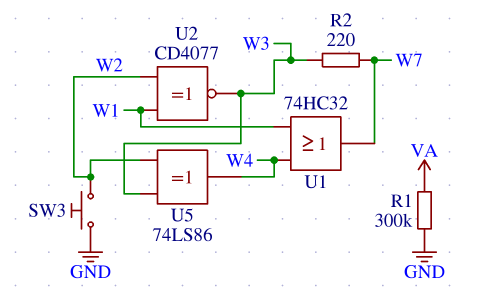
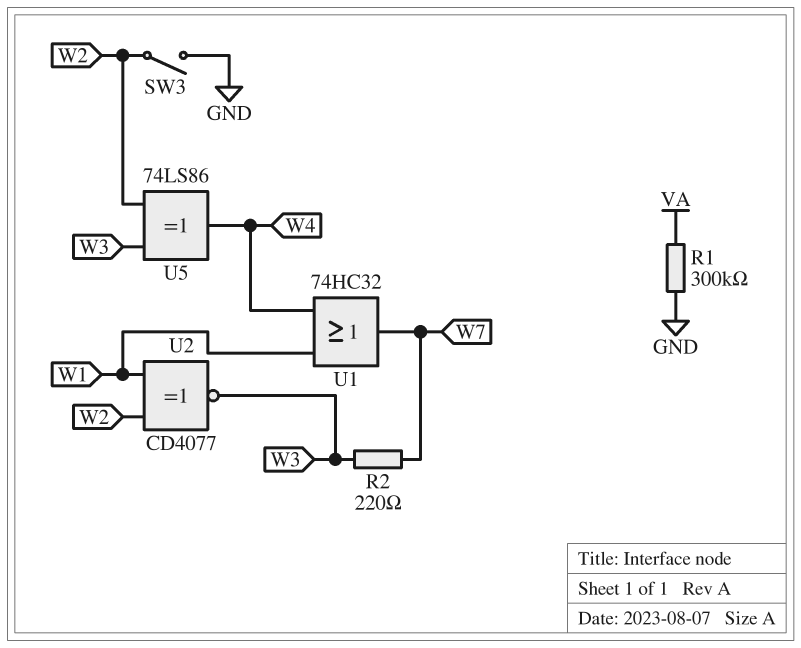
SW3: button (GND, W2) -> switch (GND, W2)

